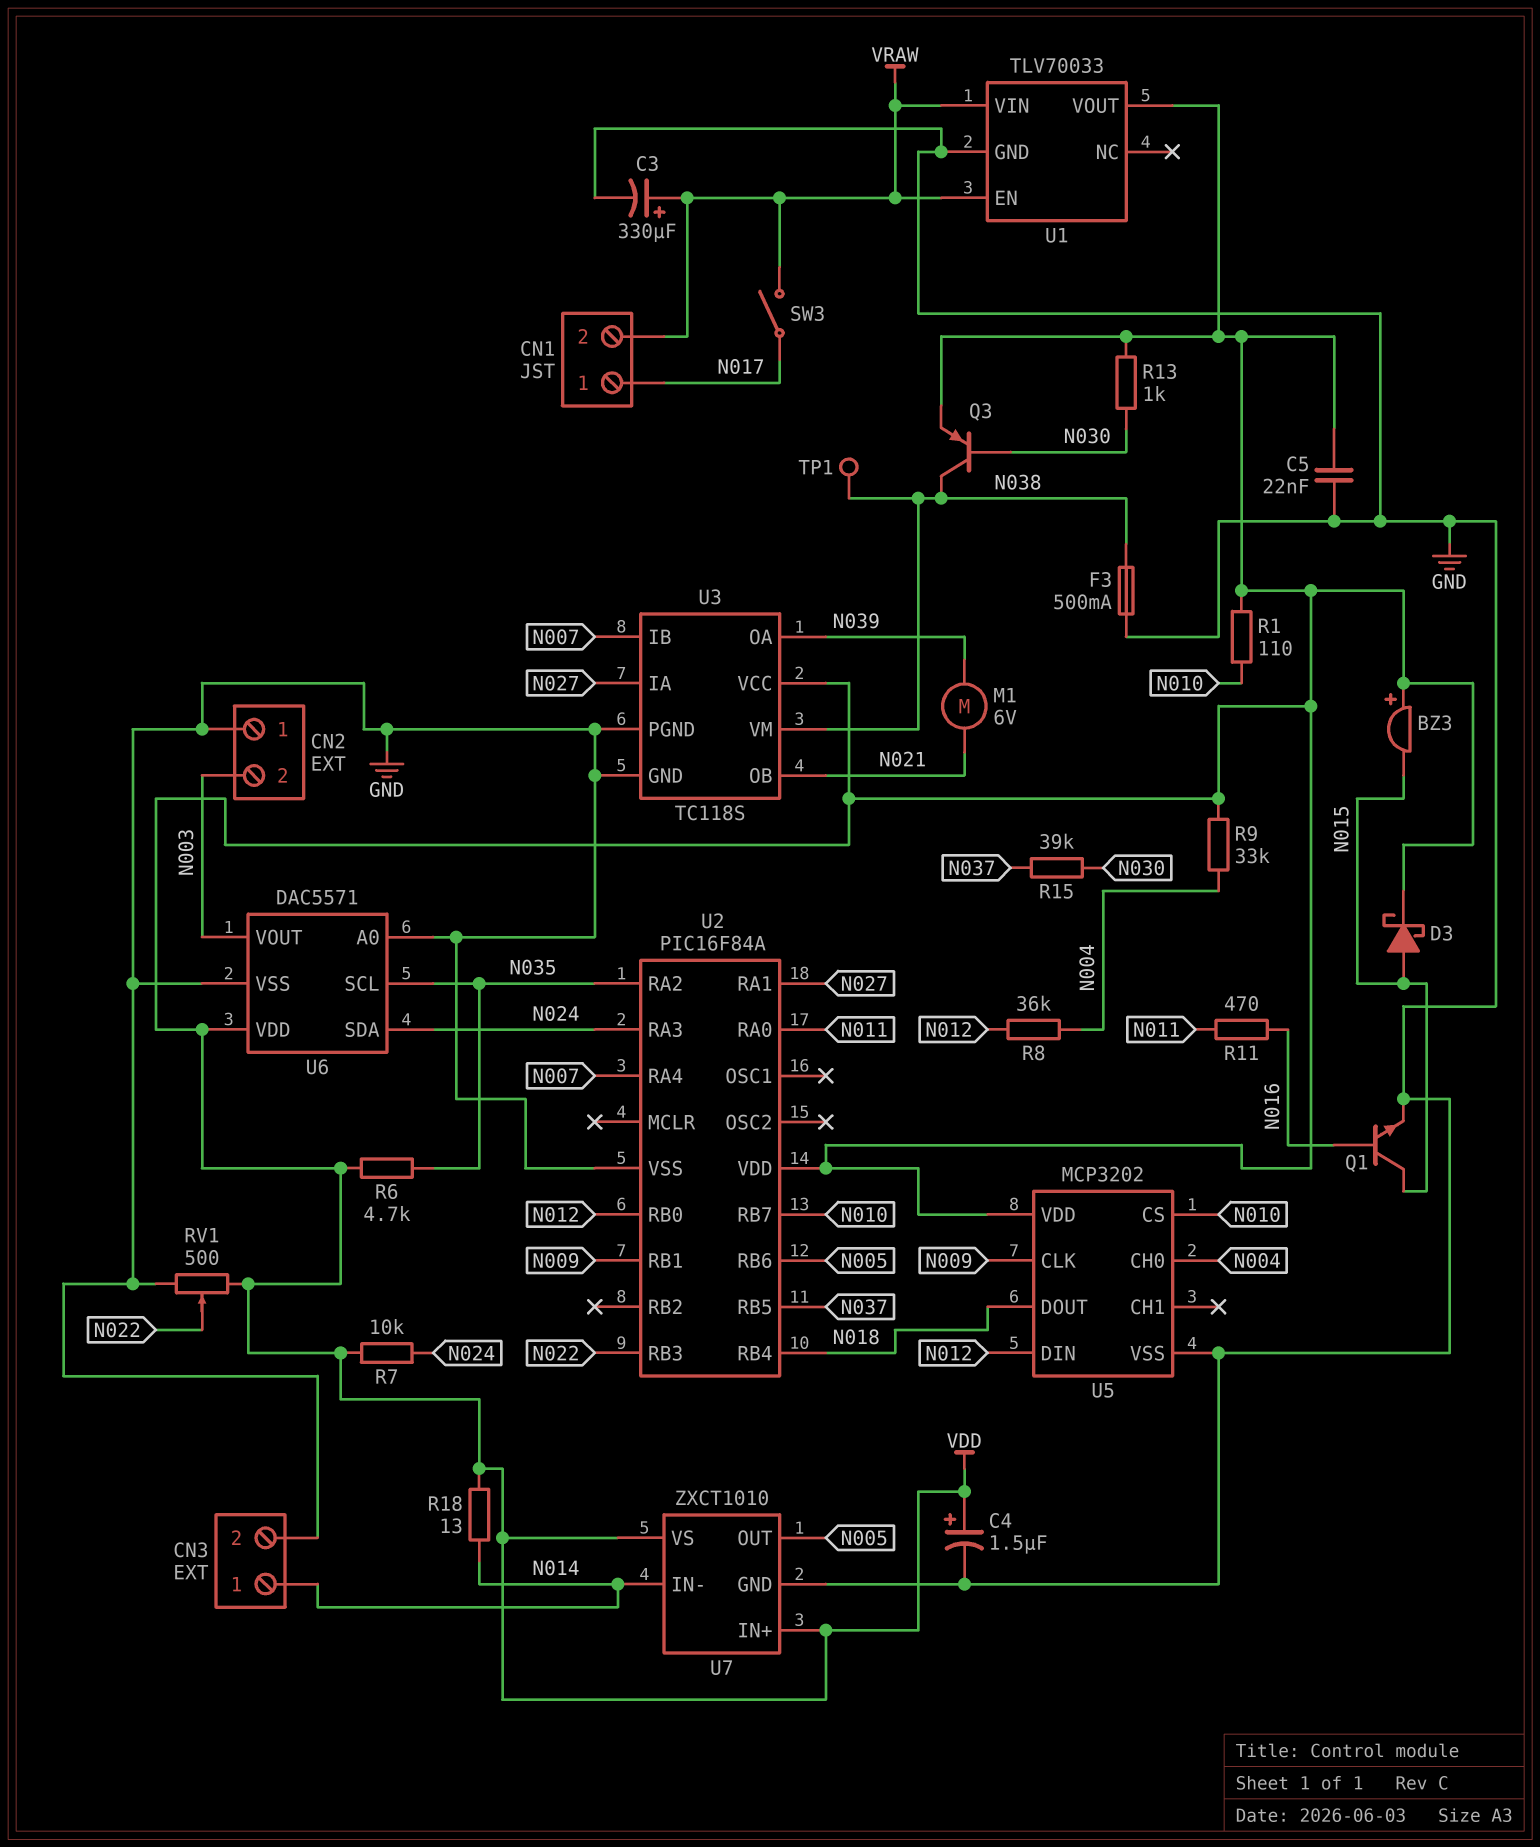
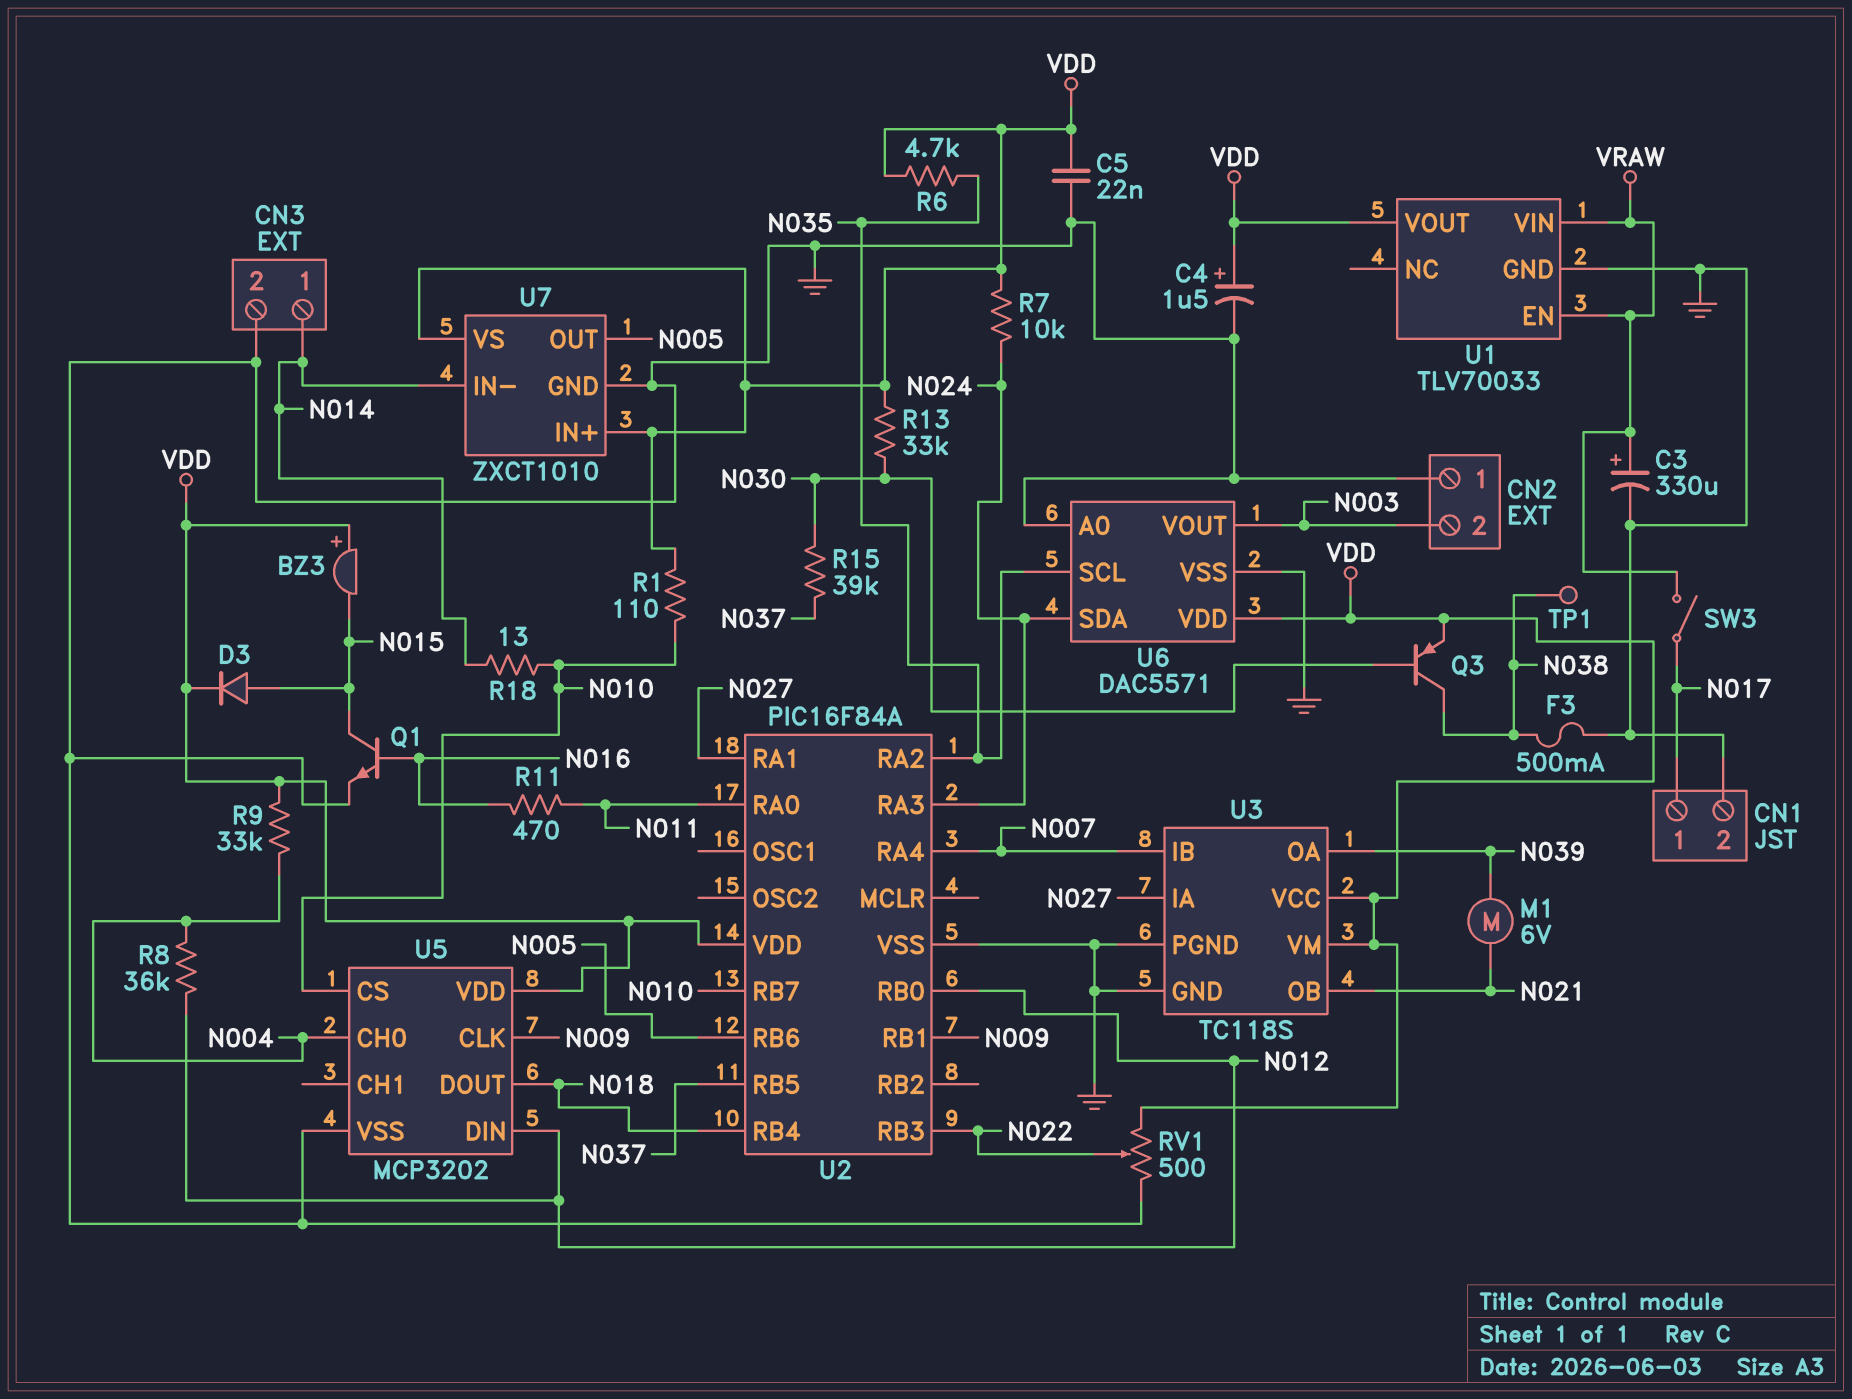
CN1 pin 2: VRAW -> GND
D3: schottky (A N015, K VDD) -> diode (A N015, K VDD)
R13: 1k (N030, VDD) -> 33k (N030, VDD)
R18: 13 (N014, VDD) -> 13 (N010, N014)
U3 pin VM: N038 -> VDD

